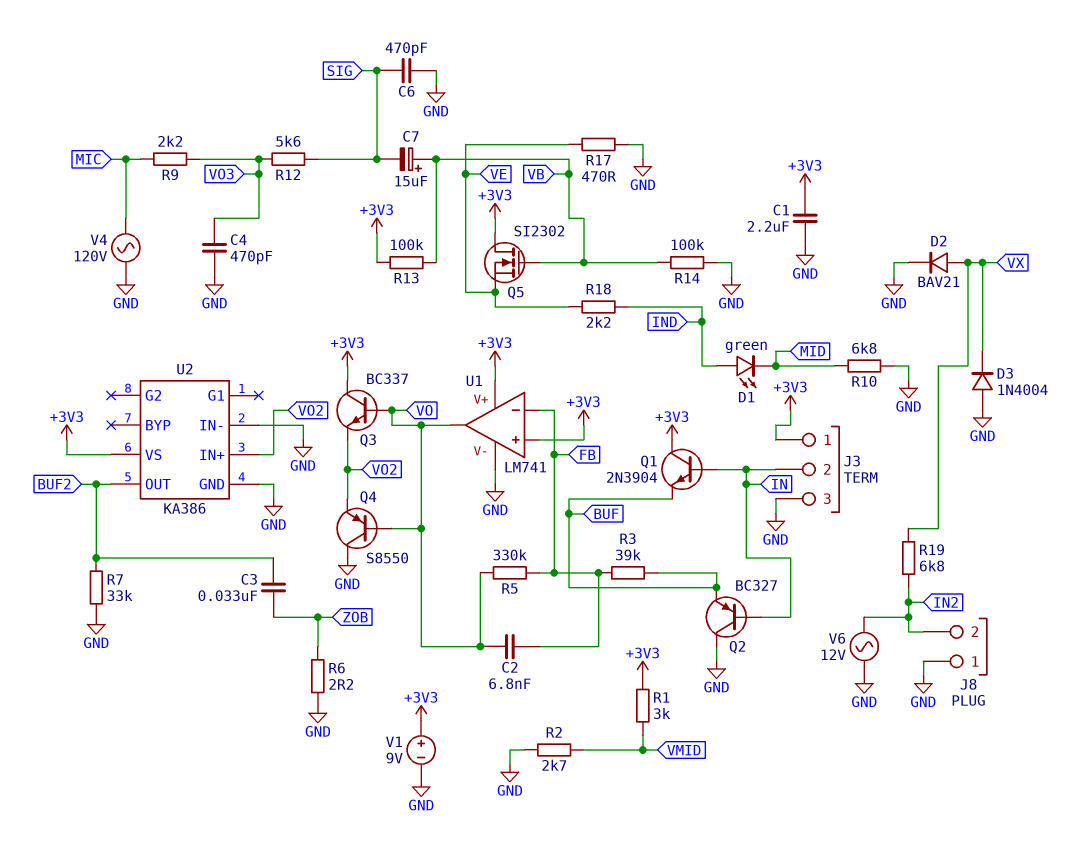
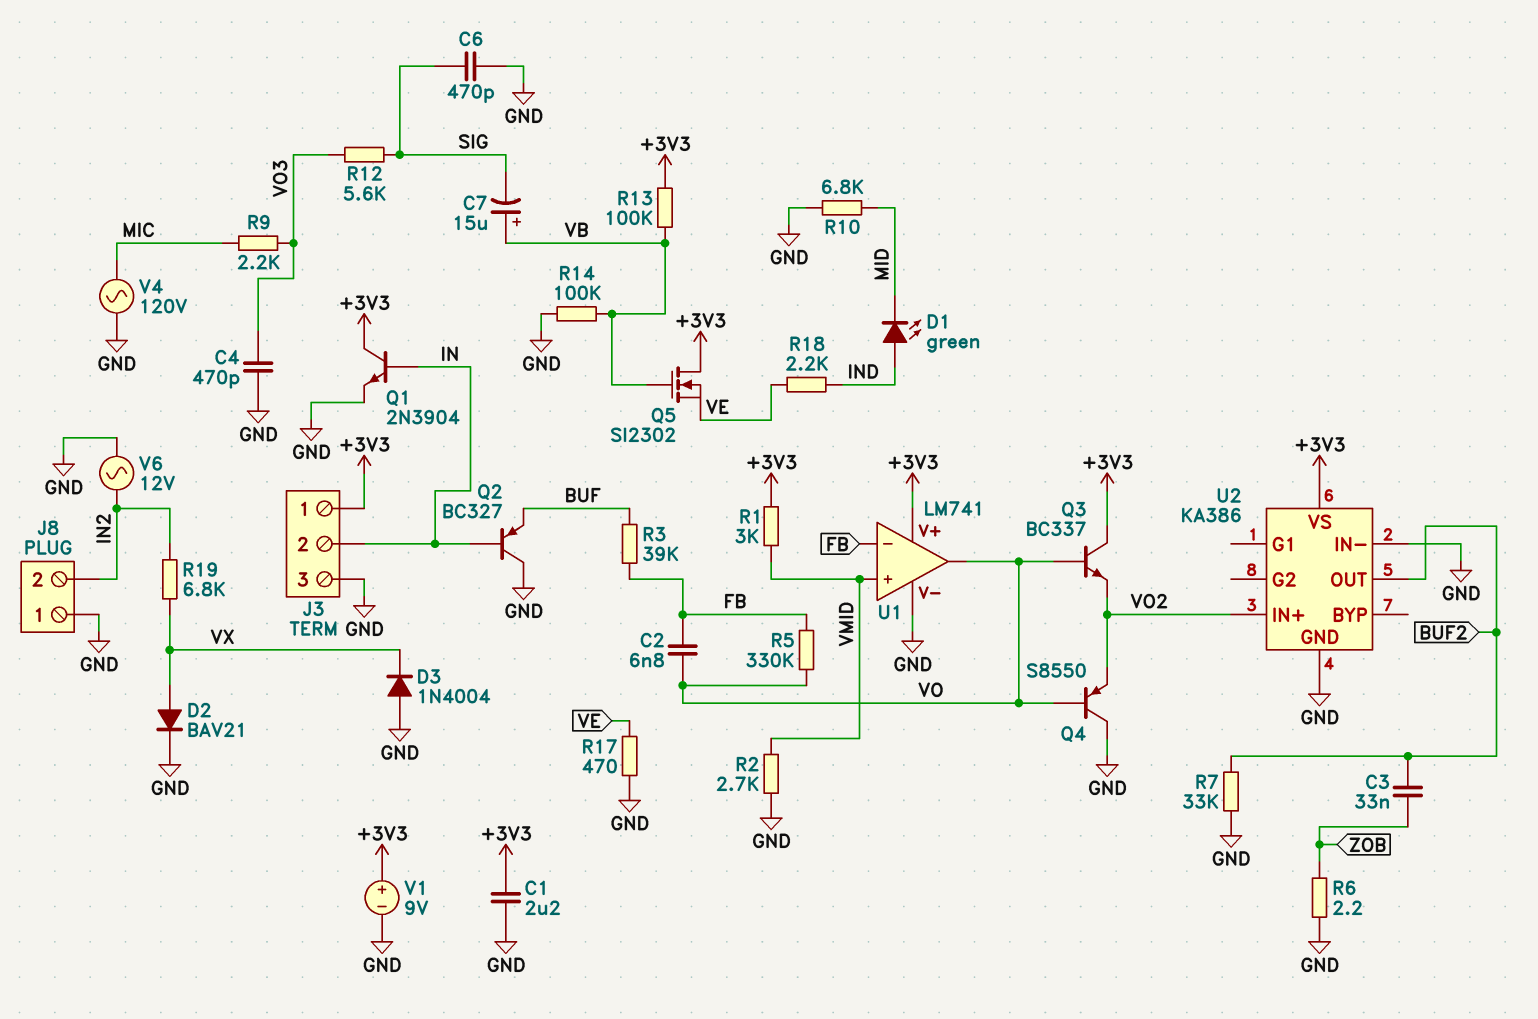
Q1: NPN 2N3904 (B IN, C +3V3, E BUF) -> NPN 2N3904 (B IN, C +3V3, E GND)
U1 pin in+: +3V3 -> VMID

